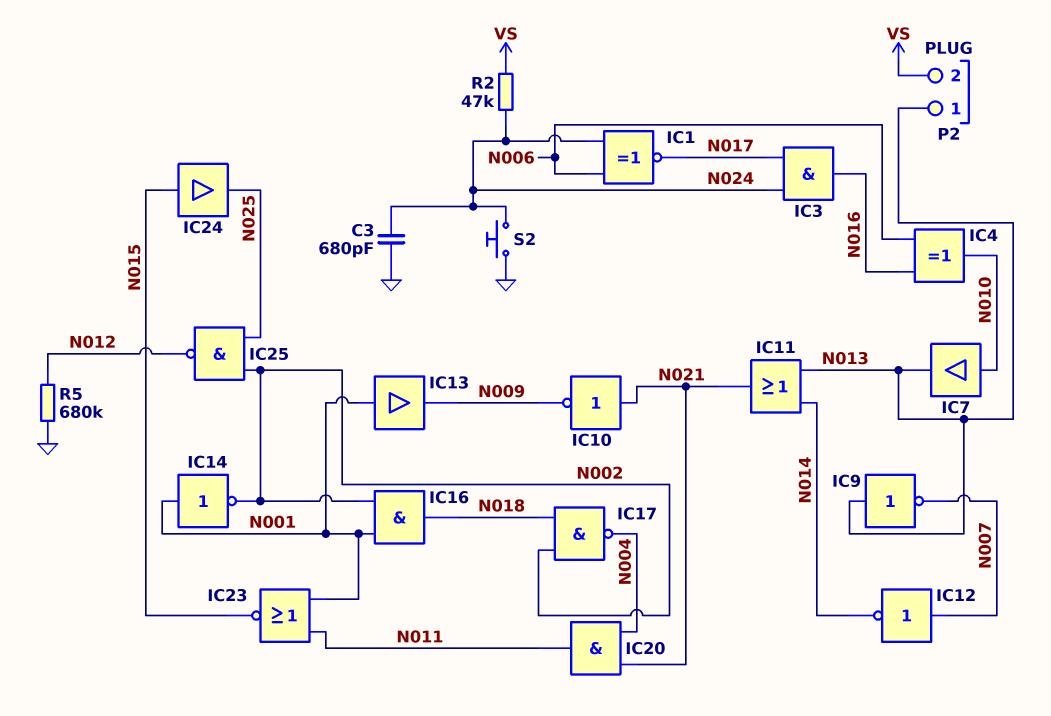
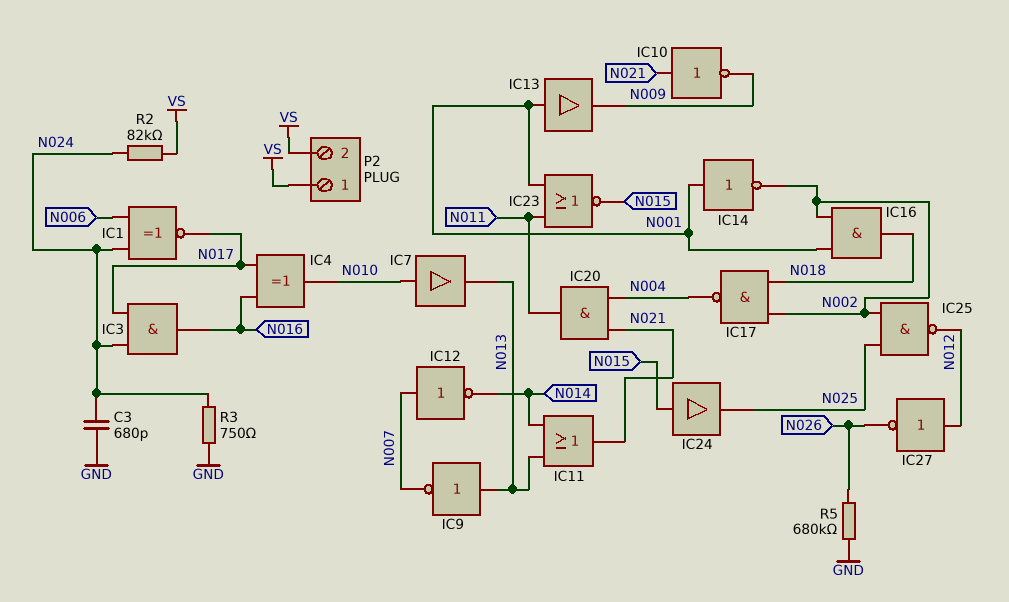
IC4: XOR (in N006, in N016, out N010) -> XOR (in N016, in N017, out N010)
IC27: none -> NOT (in N012, out N026)
P2 pin 1: N013 -> VS
R2: 47k (N024, VS) -> 82k (N024, VS)
R3: none -> 750 (GND, N024)
R5: 680k (GND, N012) -> 680k (GND, N026)
S2: button (GND, N024) -> none

